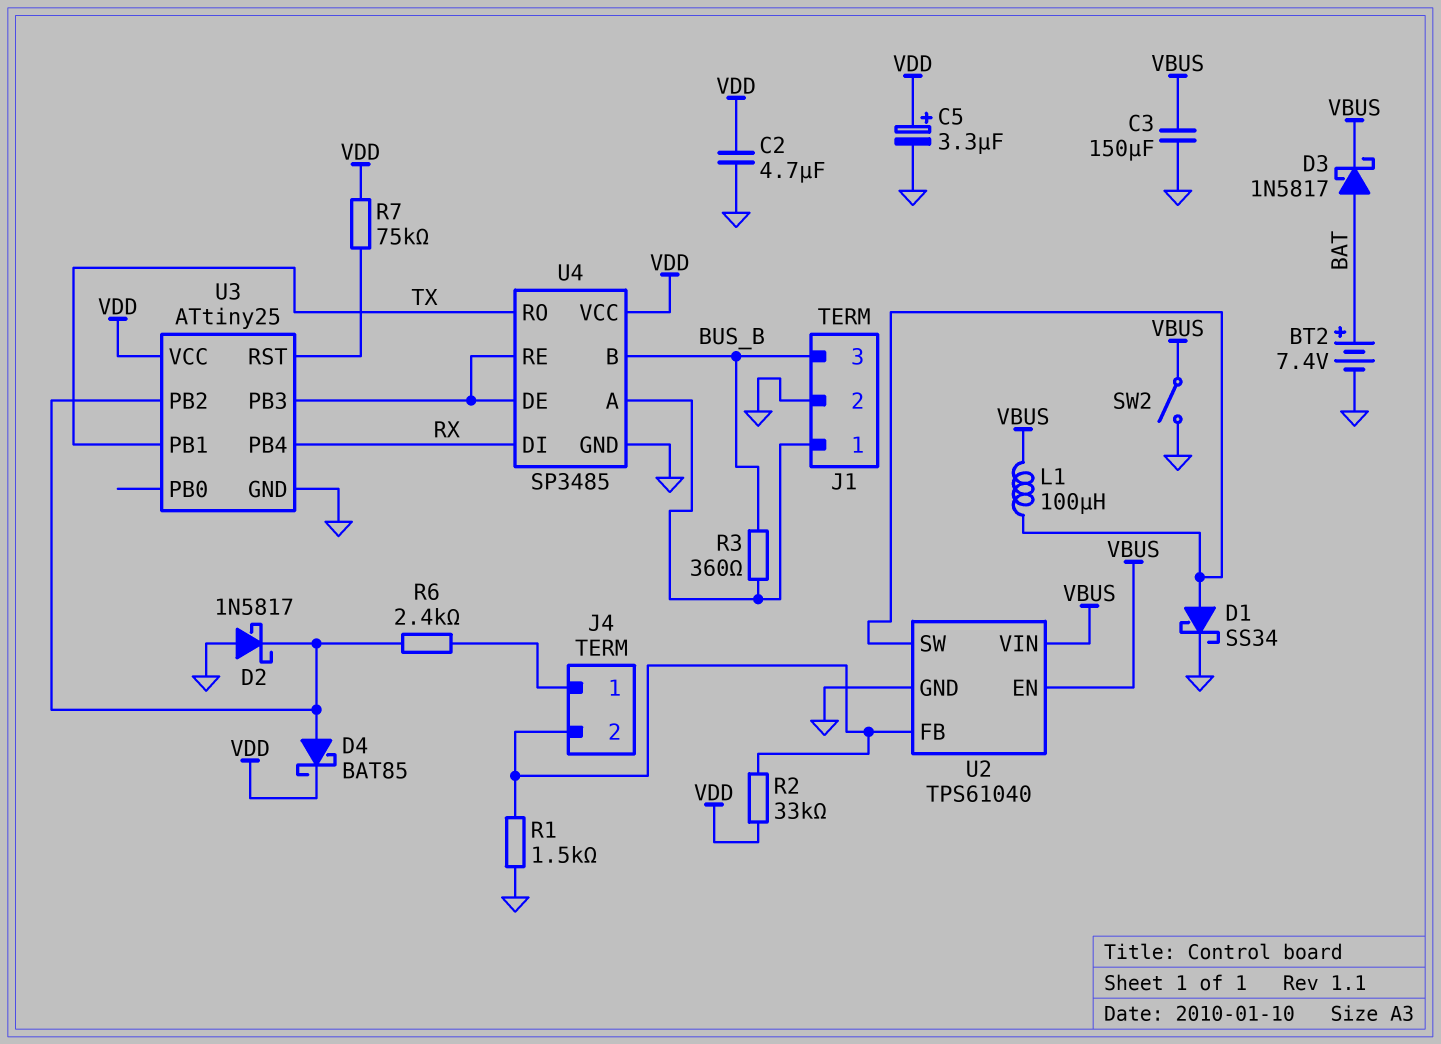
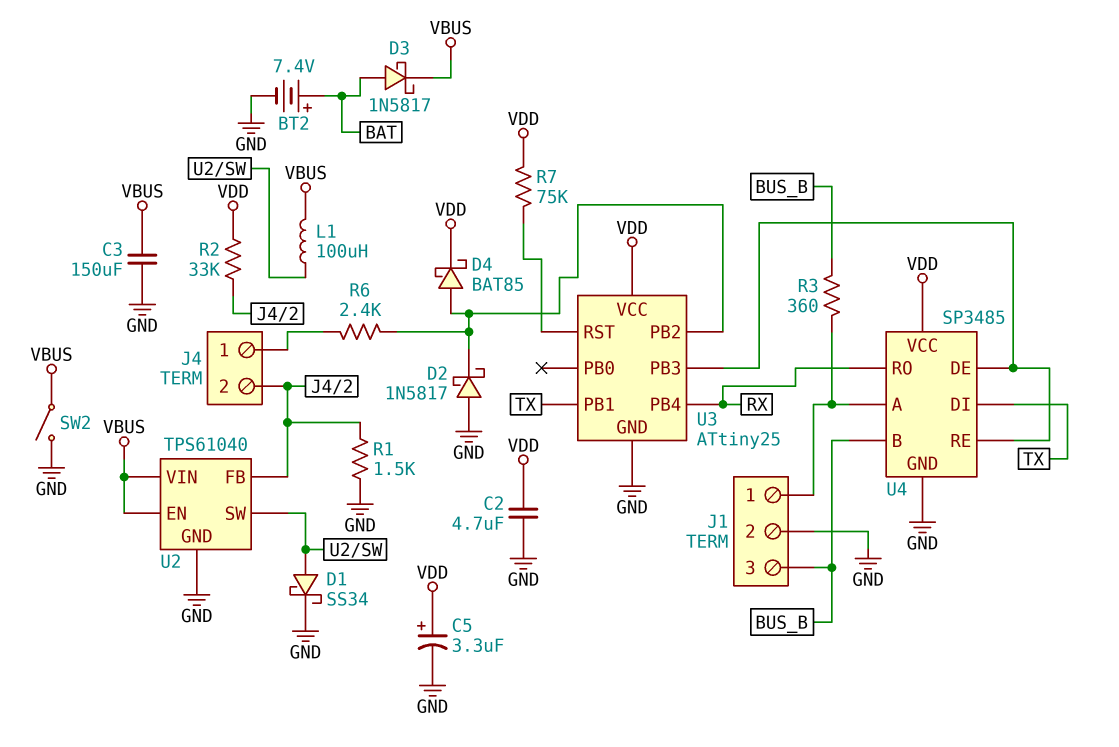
U4 pin DI: RX -> TX
U4 pin RO: TX -> RX

